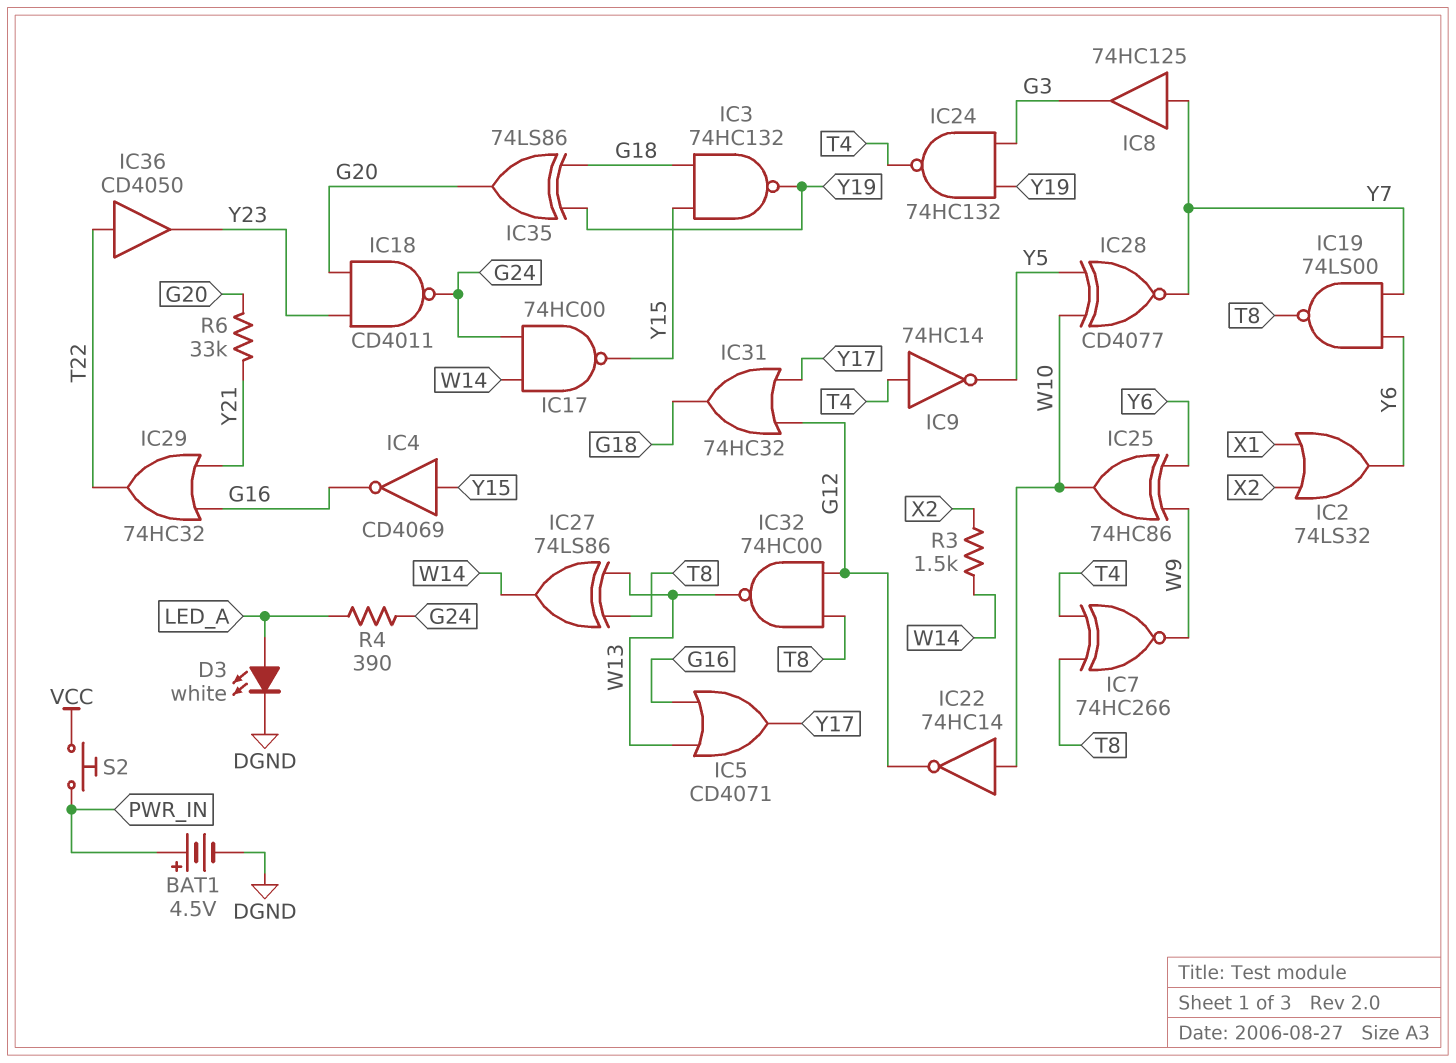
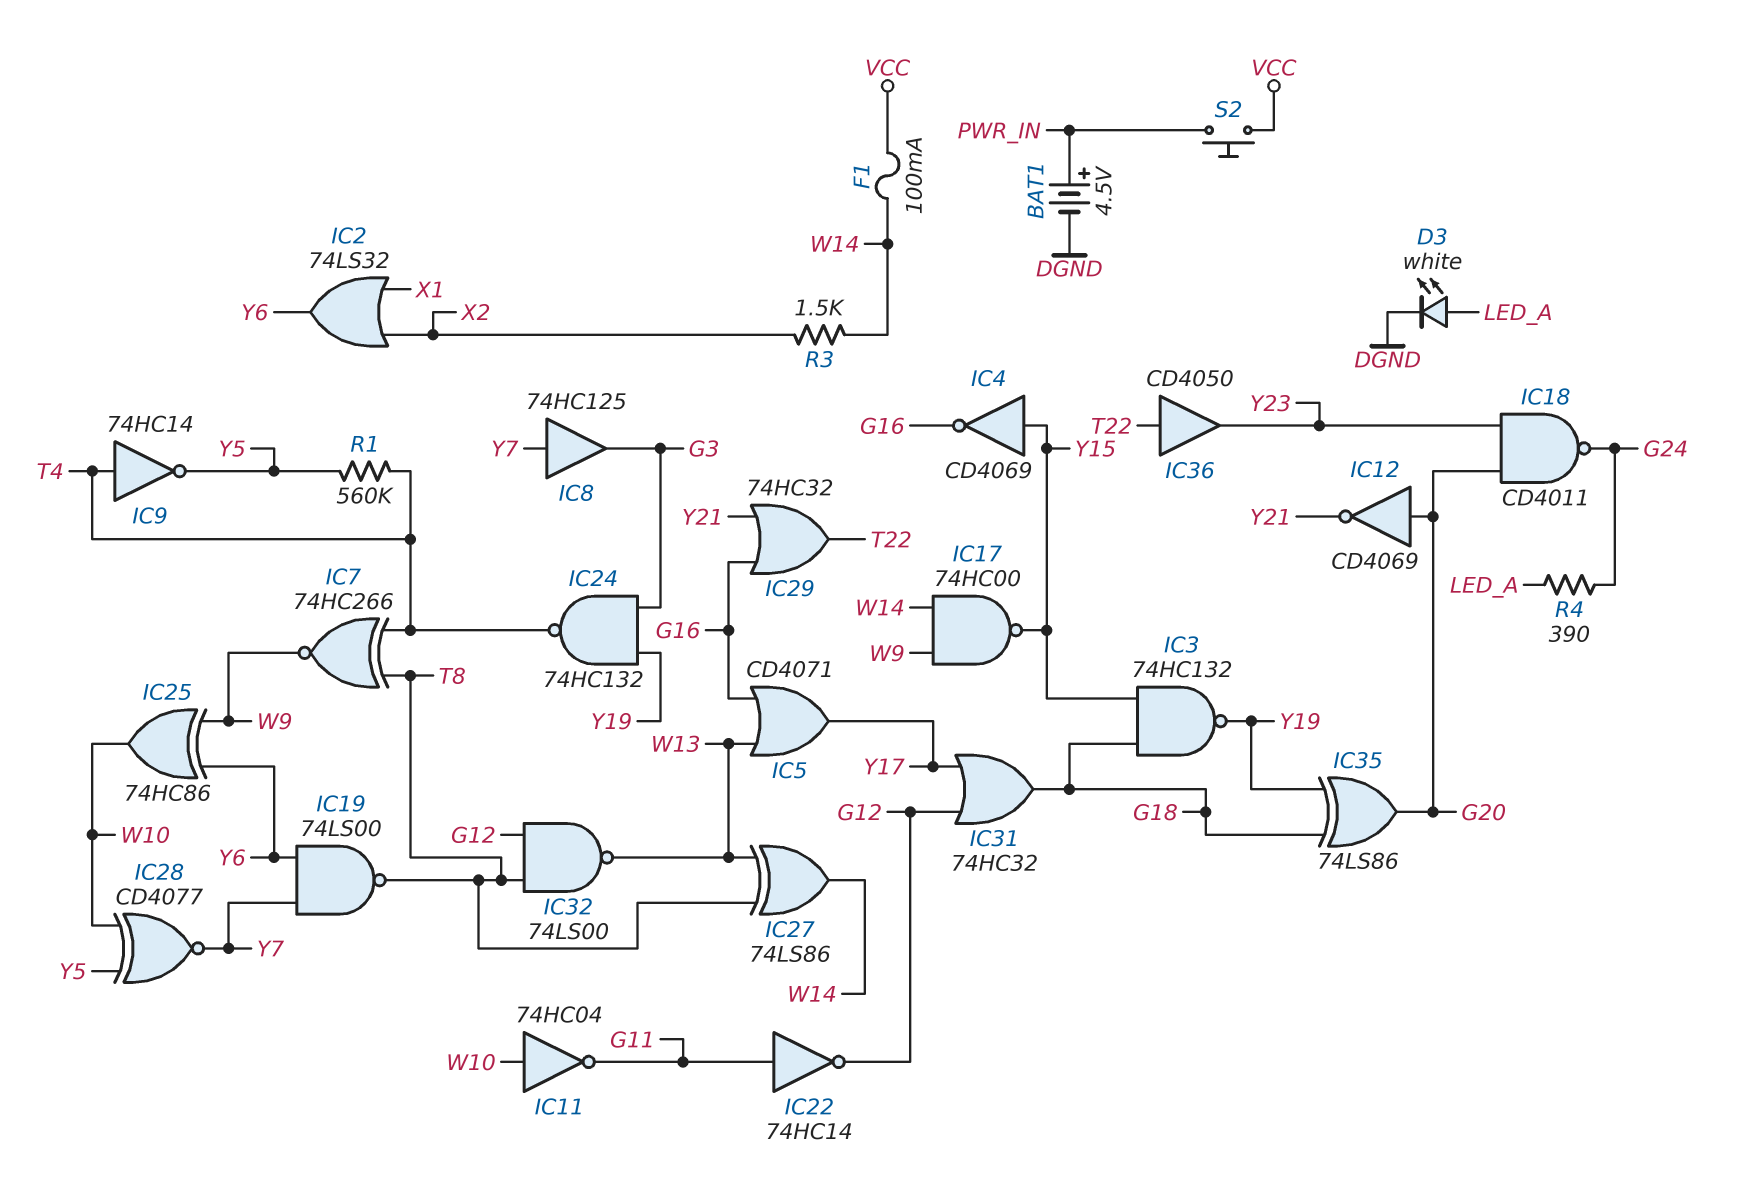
F1: none -> 100mA (VCC, W14)
IC11: none -> NOT 74HC04 (in W10, out G11)
IC12: none -> NOT CD4069 (in G20, out Y21)
IC17: NAND 74HC00 (in G24, in W14, out Y15) -> NAND 74HC00 (in W9, in W14, out Y15)
IC22: NOT 74HC14 (in W10, out G12) -> NOT 74HC14 (in G11, out G12)
IC32: NAND 74HC00 (in G12, in T8, out W13) -> NAND 74LS00 (in G12, in T8, out W13)
R1: none -> 560k (T4, Y5)
R6: 33k (G20, Y21) -> none

